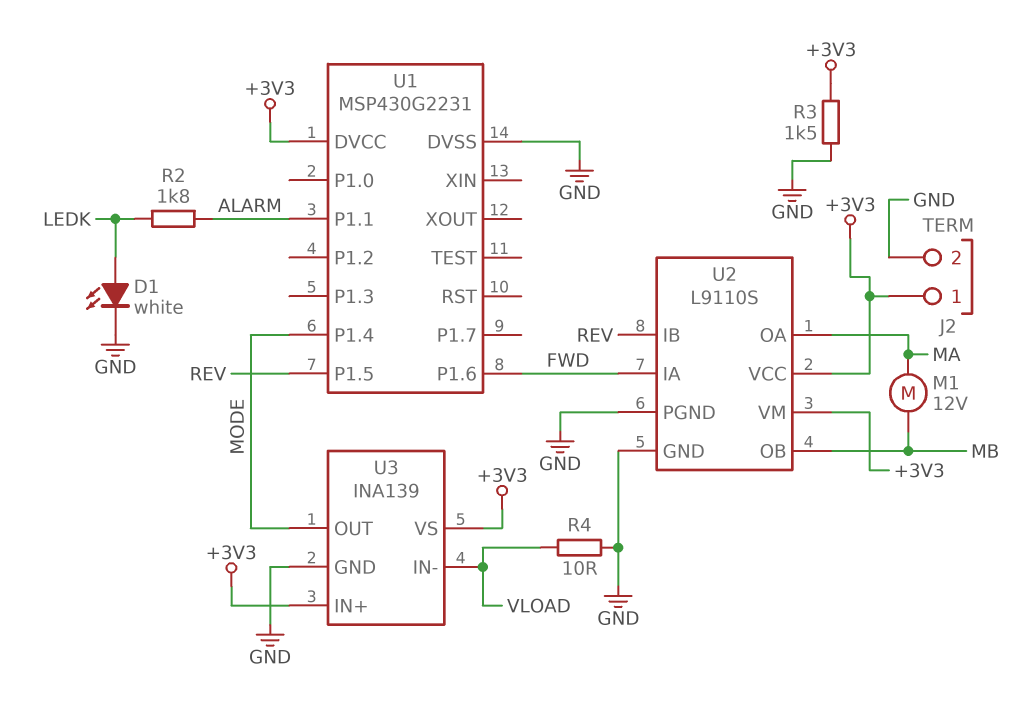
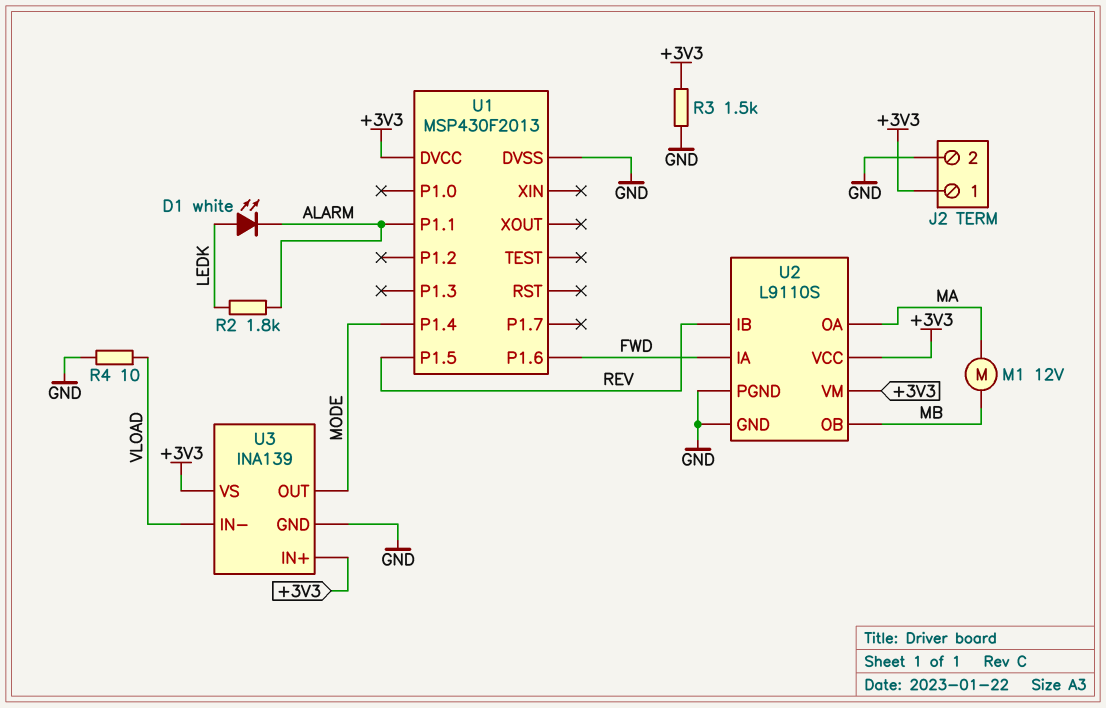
D1: LED white (A LEDK, K GND) -> LED white (A LEDK, K ALARM)
U1: MSP430G2231 -> MSP430F2013

